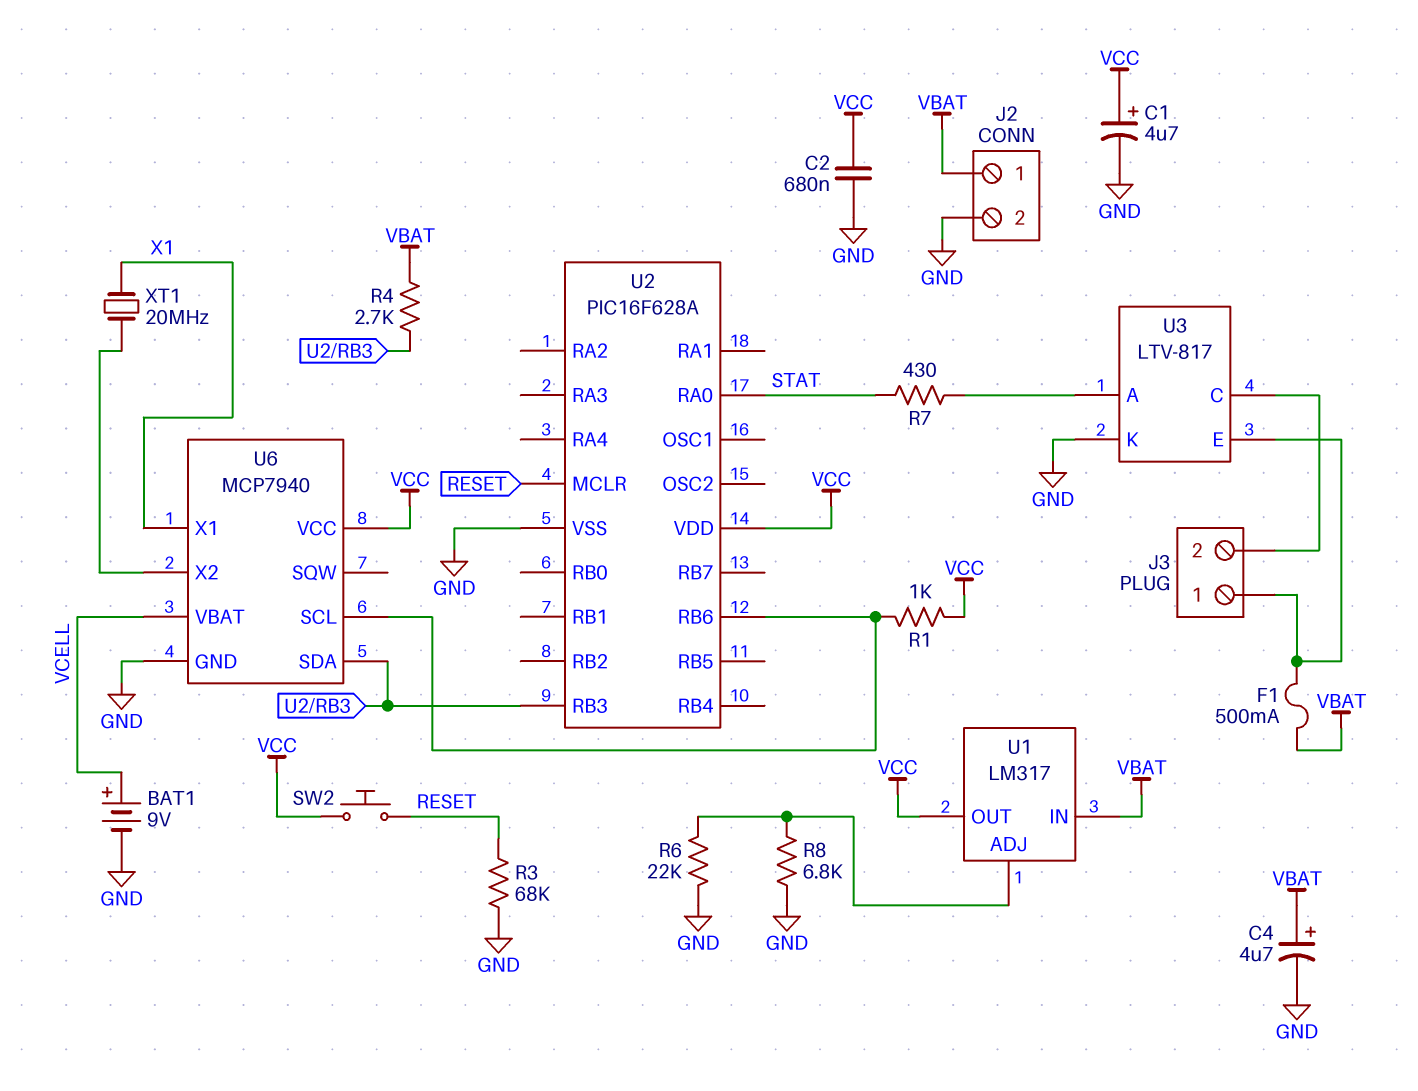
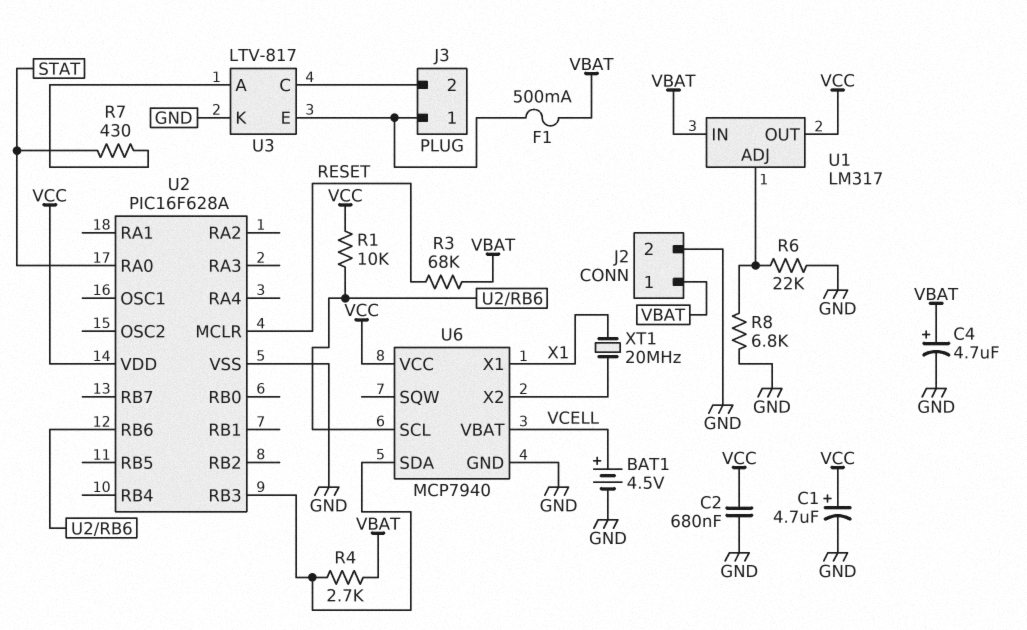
BAT1: 9V (plus VCELL, minus GND) -> 4.5V (plus VCELL, minus GND)
R1: 1k (U2/RB6, VCC) -> 10k (U2/RB6, VCC)
R3: 68k (GND, RESET) -> 68k (RESET, VBAT)
SW2: button (RESET, VCC) -> none

